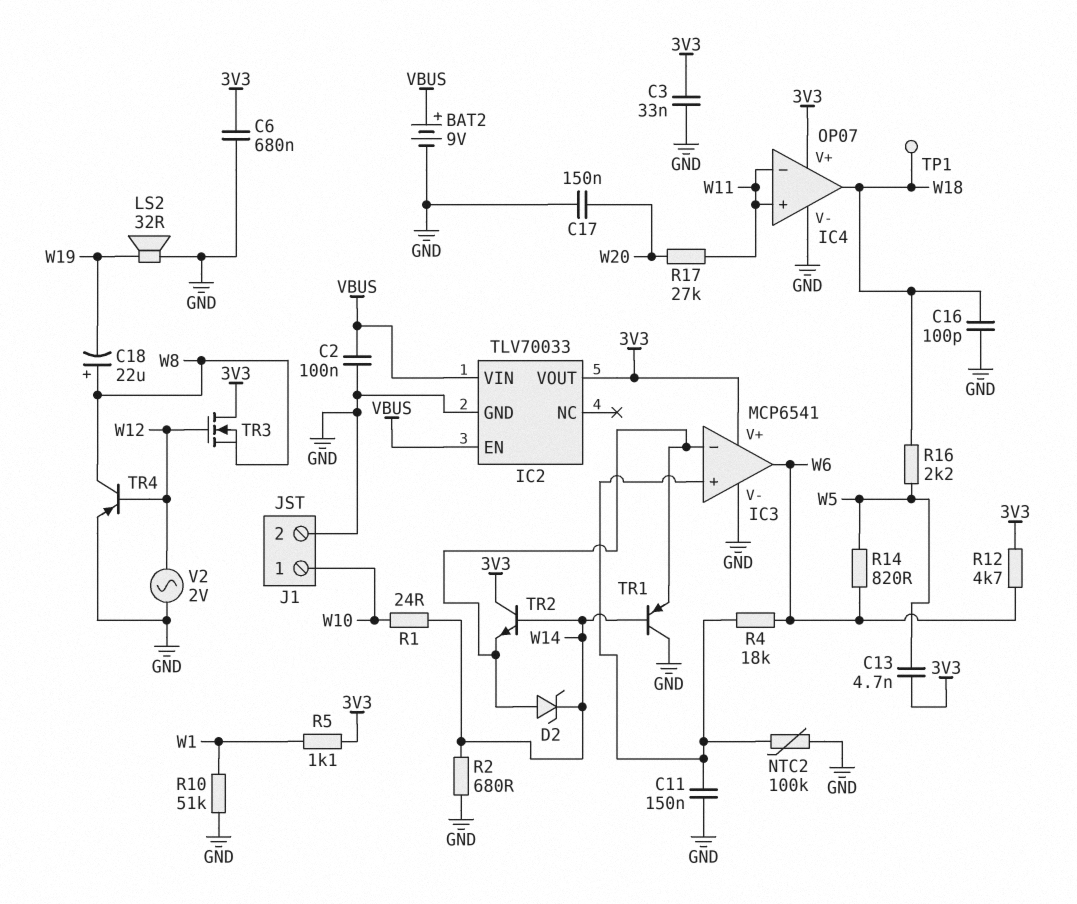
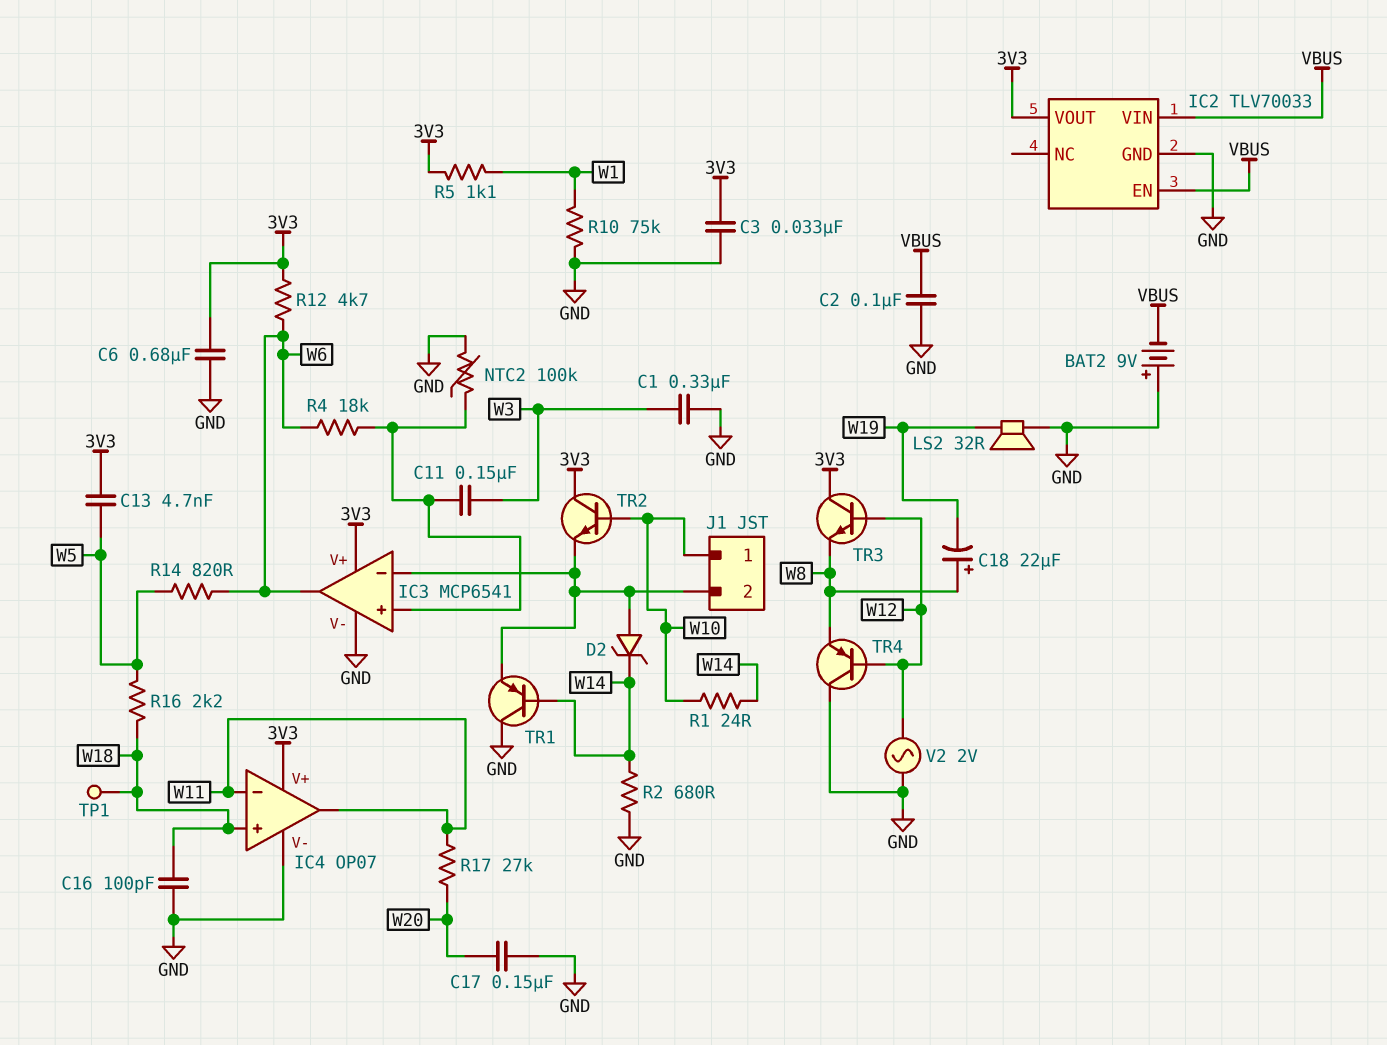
BAT2: 9V (plus VBUS, minus GND) -> 9V (plus GND, minus VBUS)
C1: none -> 330nF (GND, W3)
C11: 150nF (GND, IC3/in+) -> 150nF (IC3/in+, W3)
IC4 pin in+: W11 -> W18
IC4 pin out: W18 -> W11
J1 pin 2: GND -> IC3/in-
R10: 51k (GND, W1) -> 75k (GND, W1)
TR2: NPN (B W14, C 3V3, E IC3/in-) -> NPN (B W10, C 3V3, E IC3/in-)
TR3: NMOS (G W12, D 3V3, S W8) -> NPN (B W12, C 3V3, E W8)
TR4: PNP (B W12, C W8, E GND) -> PNP (B W12, C GND, E W8)

